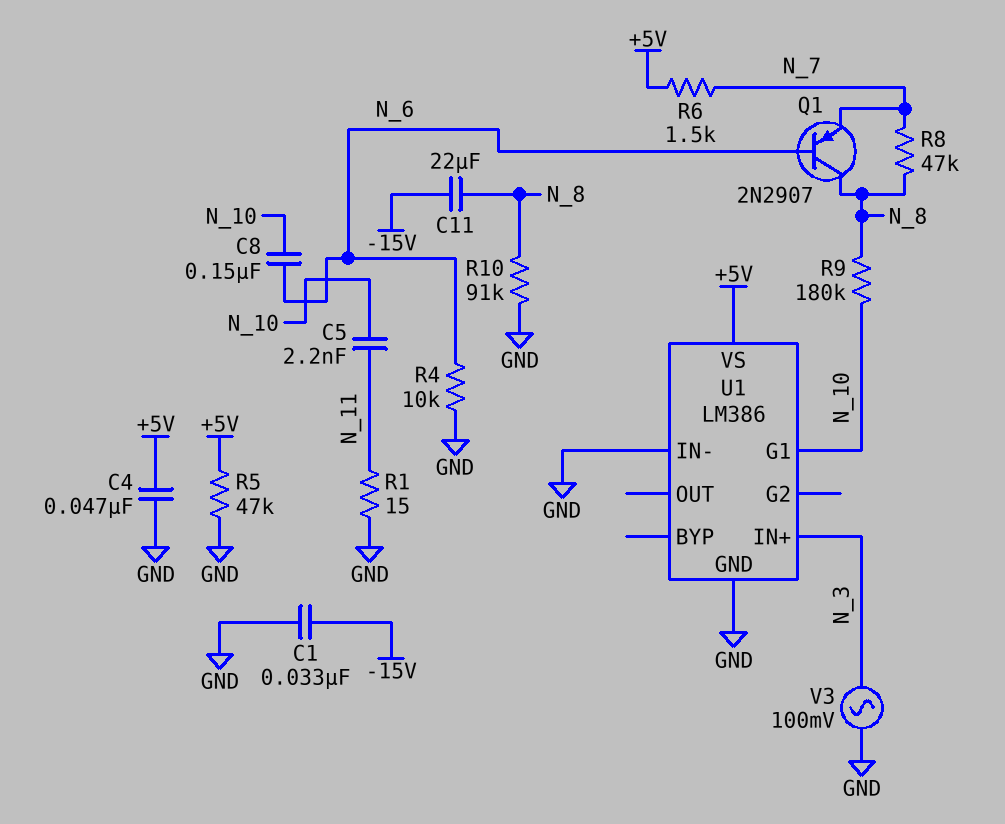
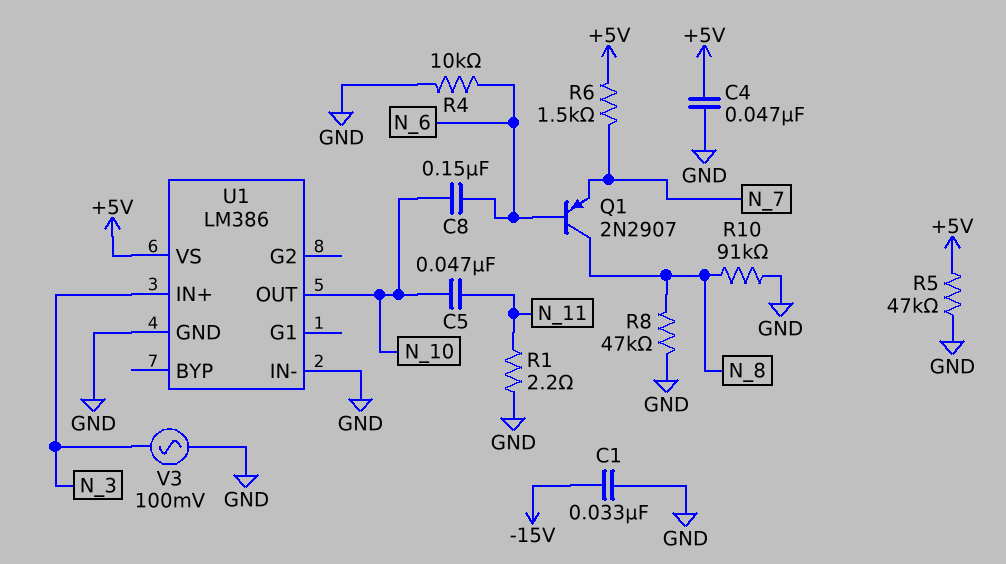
C5: 2.2nF (N_10, N_11) -> 47nF (N_10, N_11)
C11: 22uF (-15V, N_8) -> none
R1: 15 (GND, N_11) -> 2.2 (GND, N_11)
R8: 47k (N_7, N_8) -> 47k (GND, N_8)
R9: 180k (N_8, N_10) -> none
U1 pin G1: N_10 -> none
U1 pin OUT: none -> N_10

